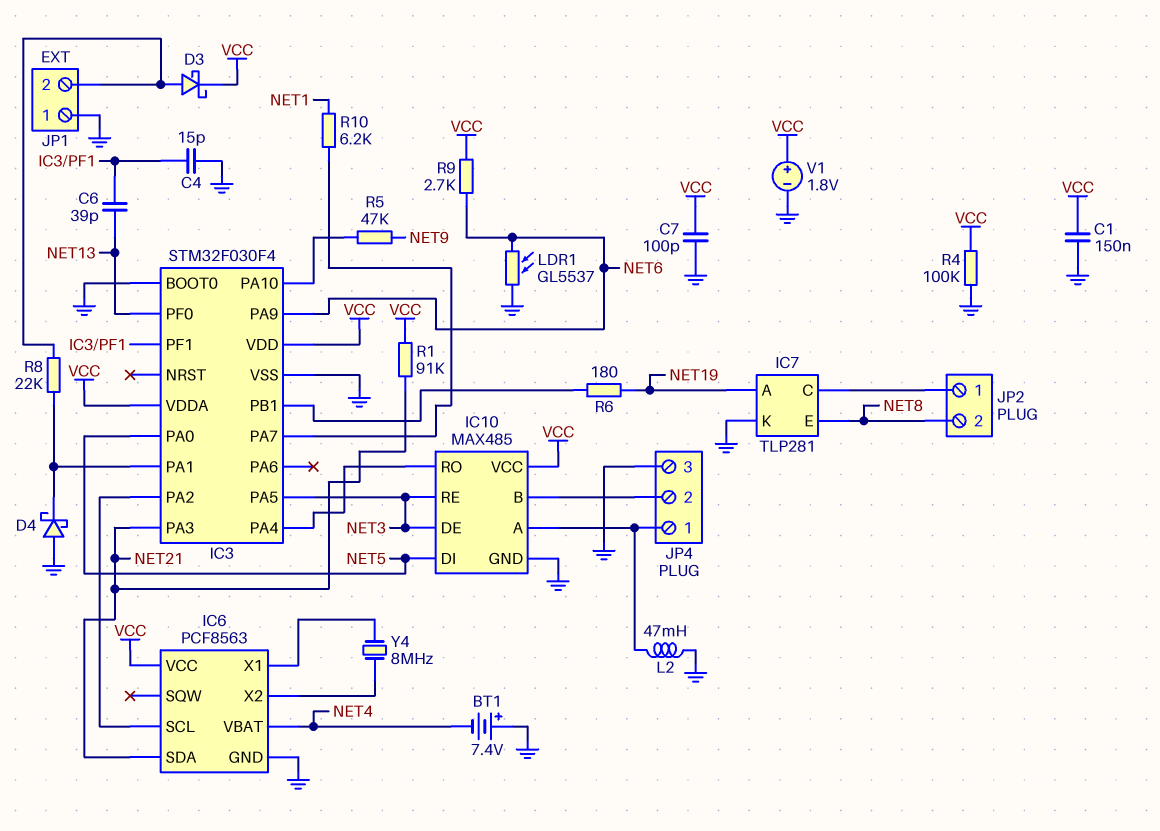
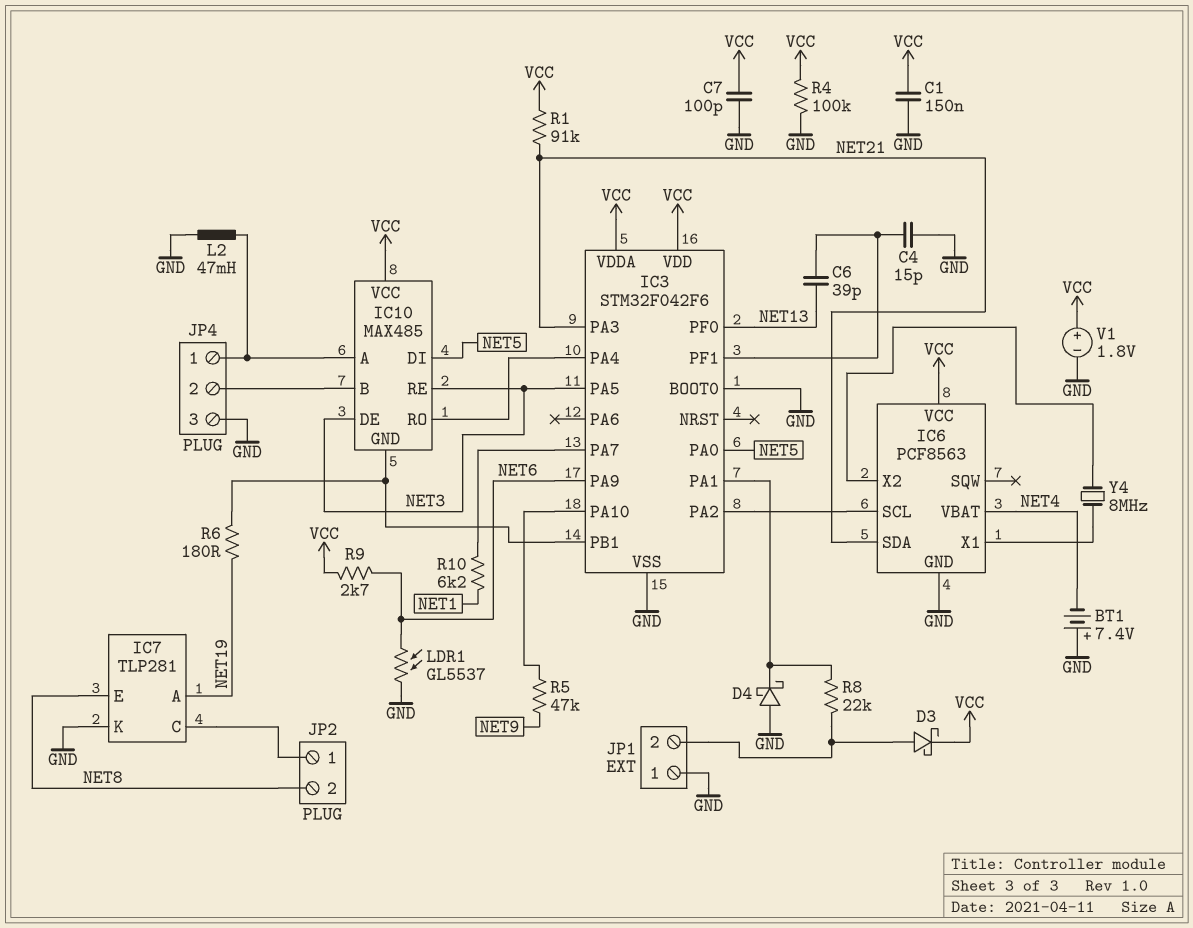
IC3: STM32F030F4 -> STM32F042F6
IC10 pin GND: GND -> IC3/PB1

